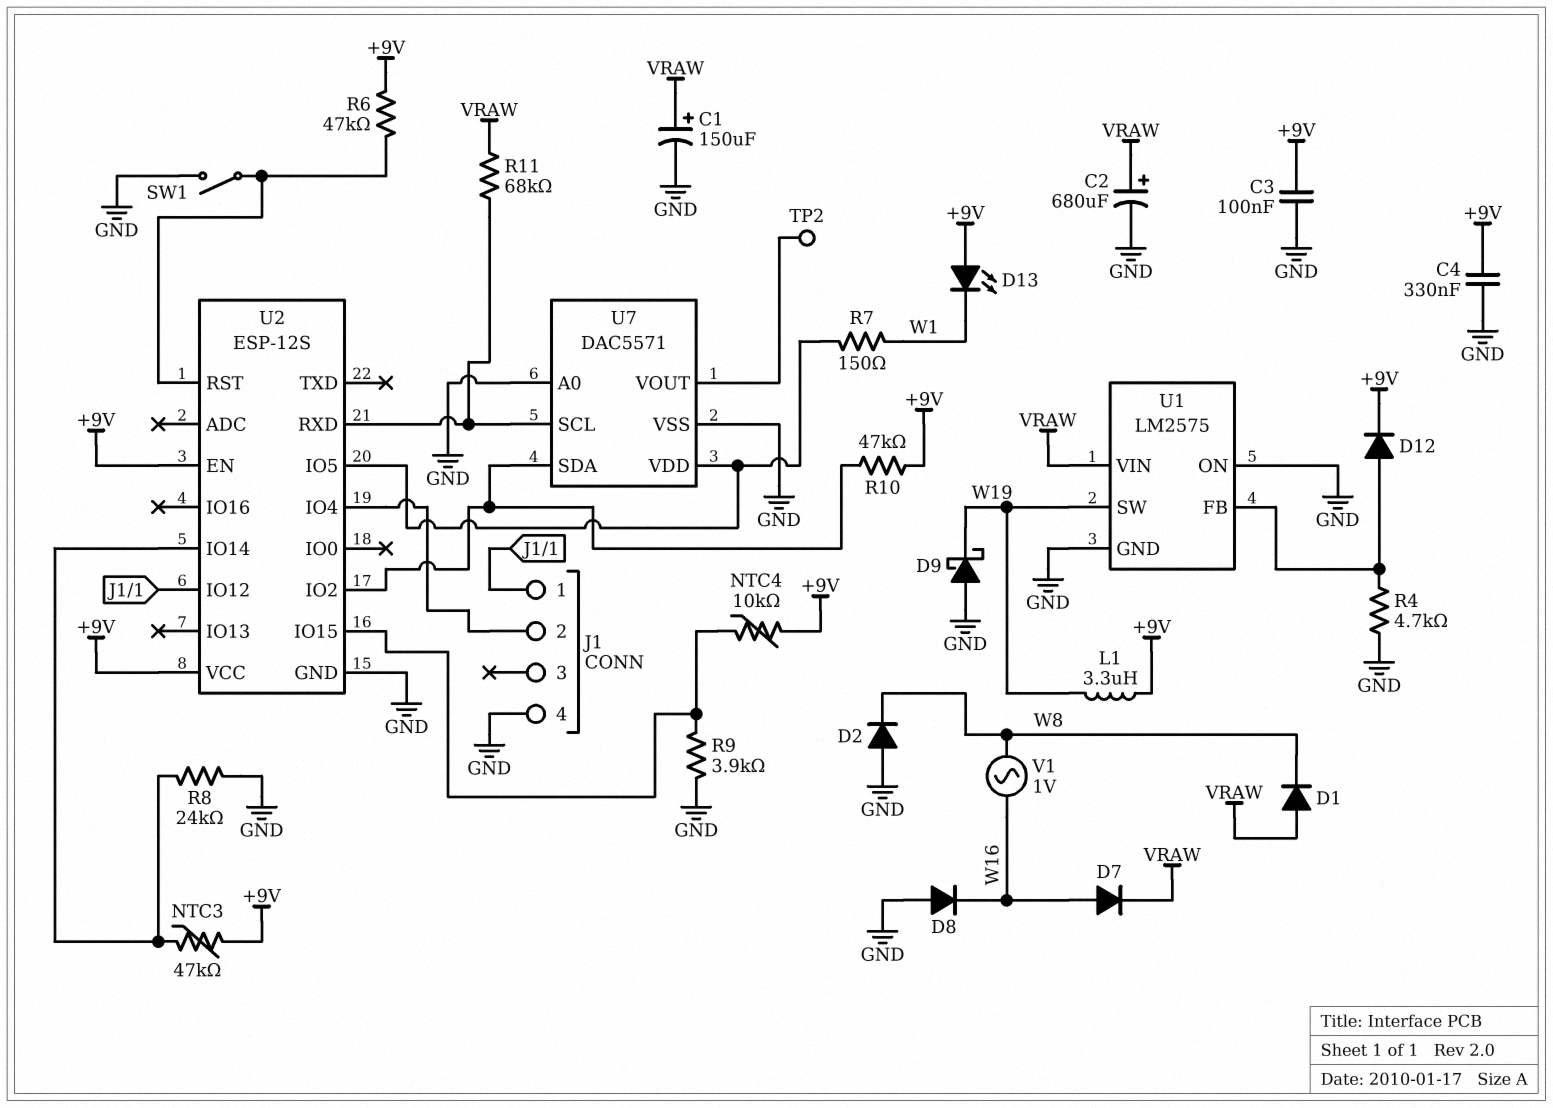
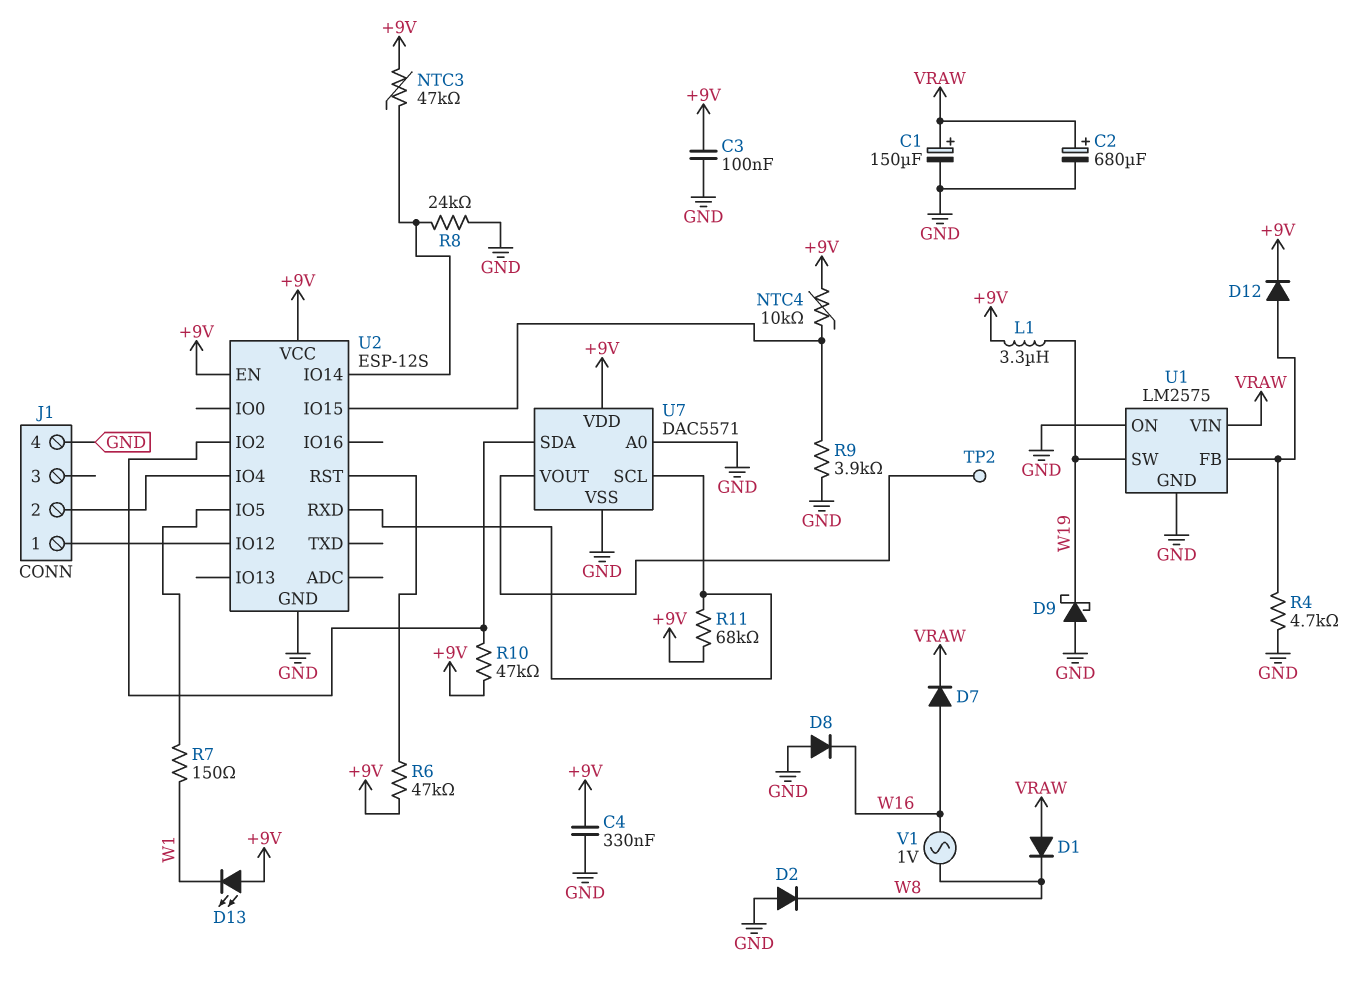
R11: 68k (U2/RXD, VRAW) -> 68k (+9V, U2/RXD)
SW1: switch (GND, U2/RST) -> none
U7 pin VDD: U2/IO5 -> +9V

